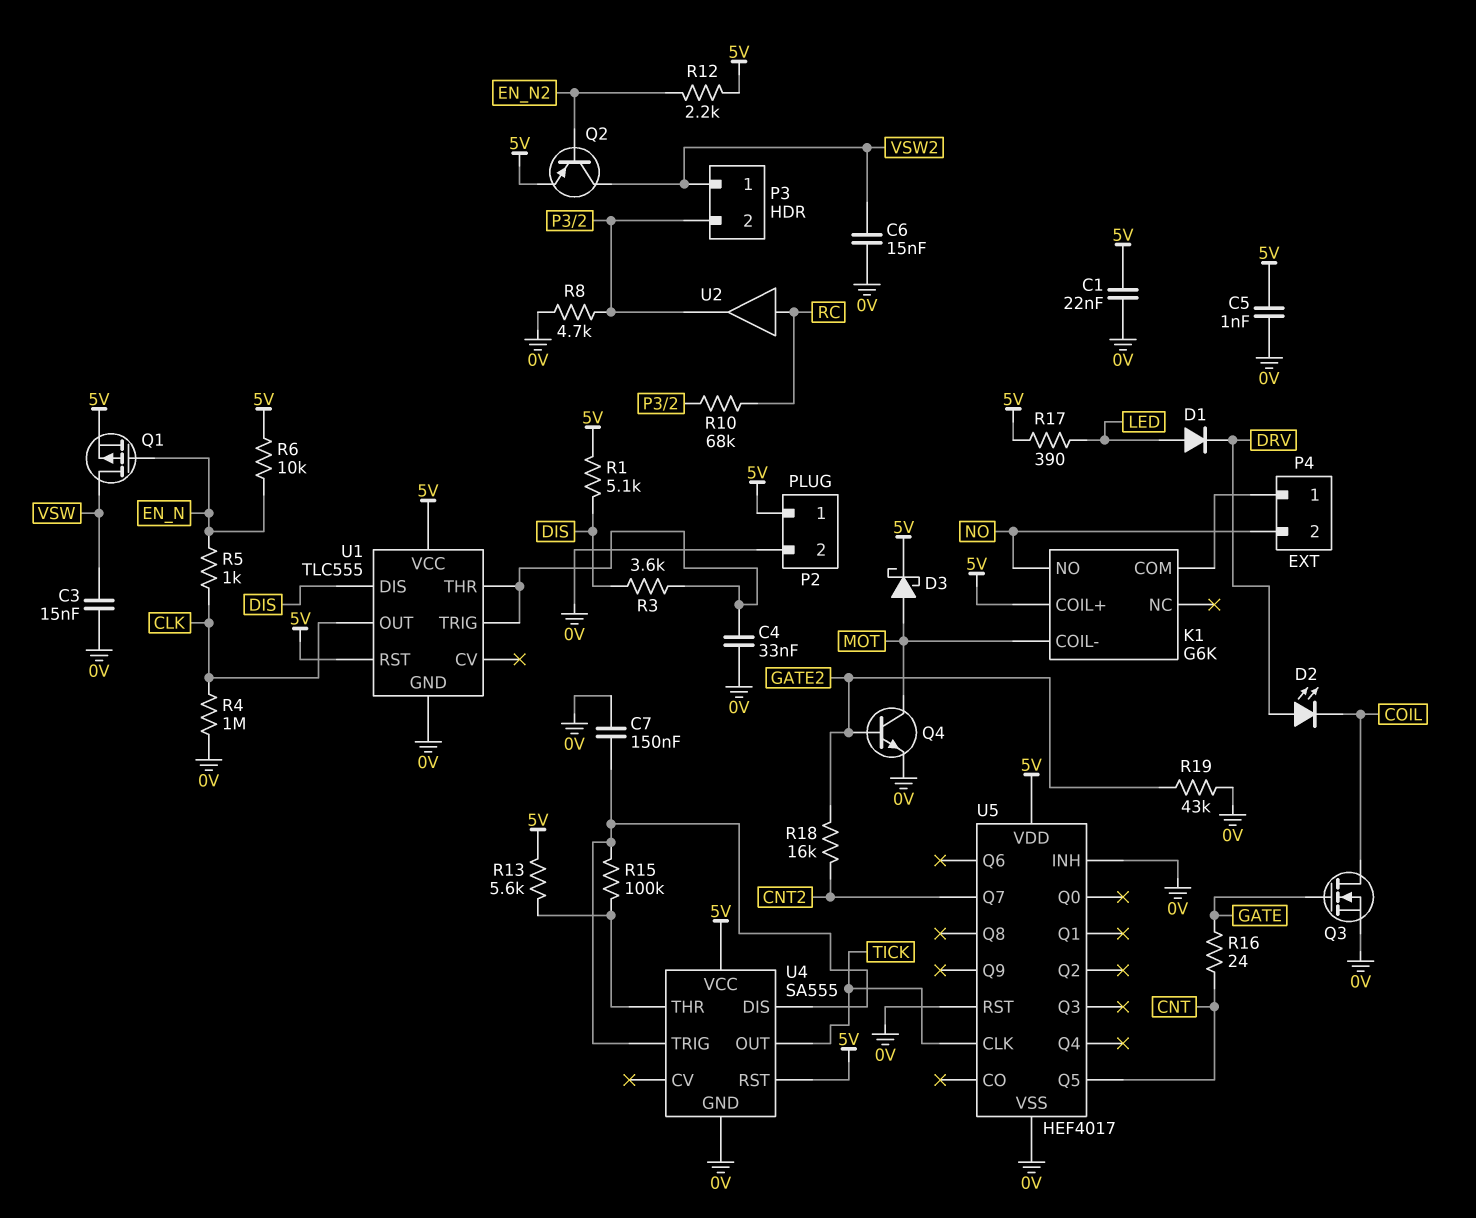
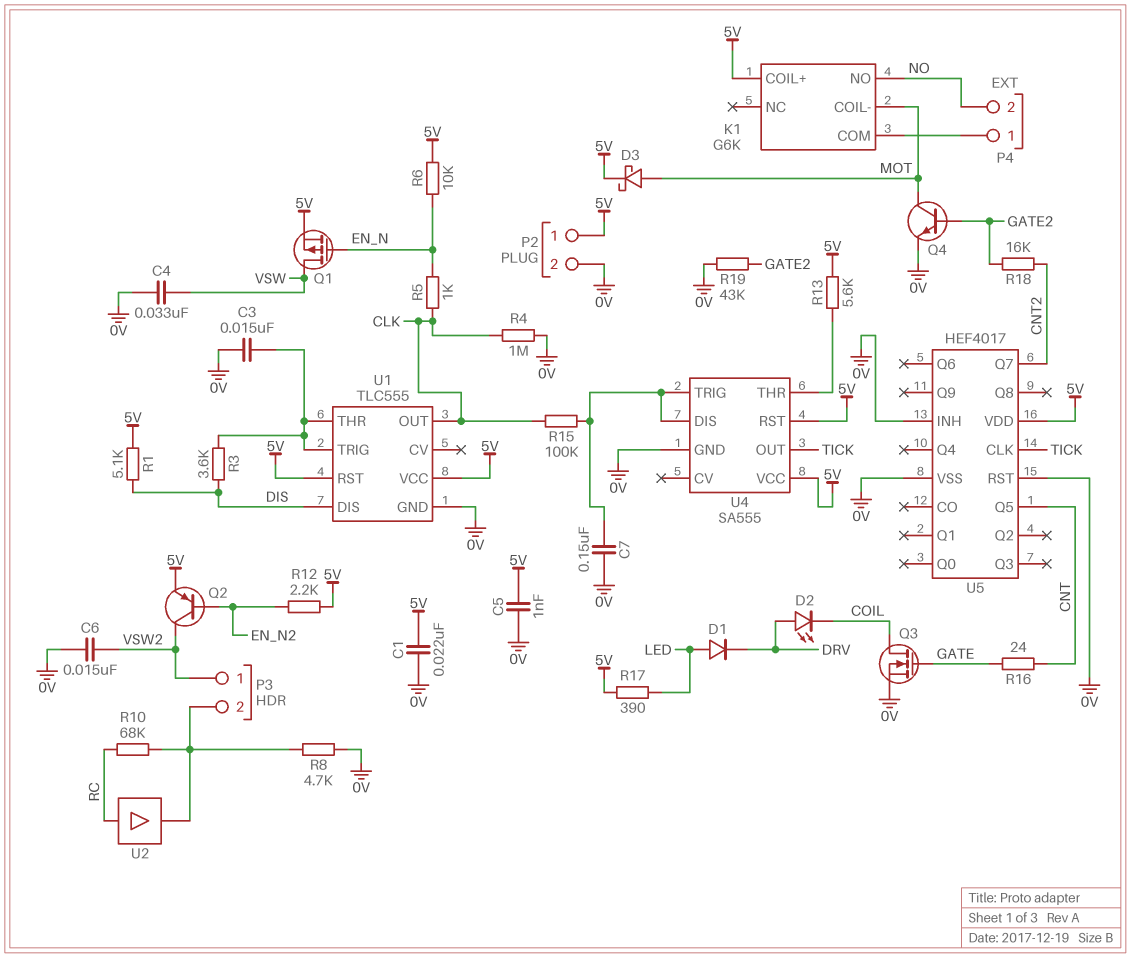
C3: 15nF (0V, VSW) -> 15nF (0V, U1/THR)
C4: 33nF (0V, U1/THR) -> 33nF (0V, VSW)
R15: 100k (U4/DIS, U4/THR) -> 100k (CLK, U4/DIS)

